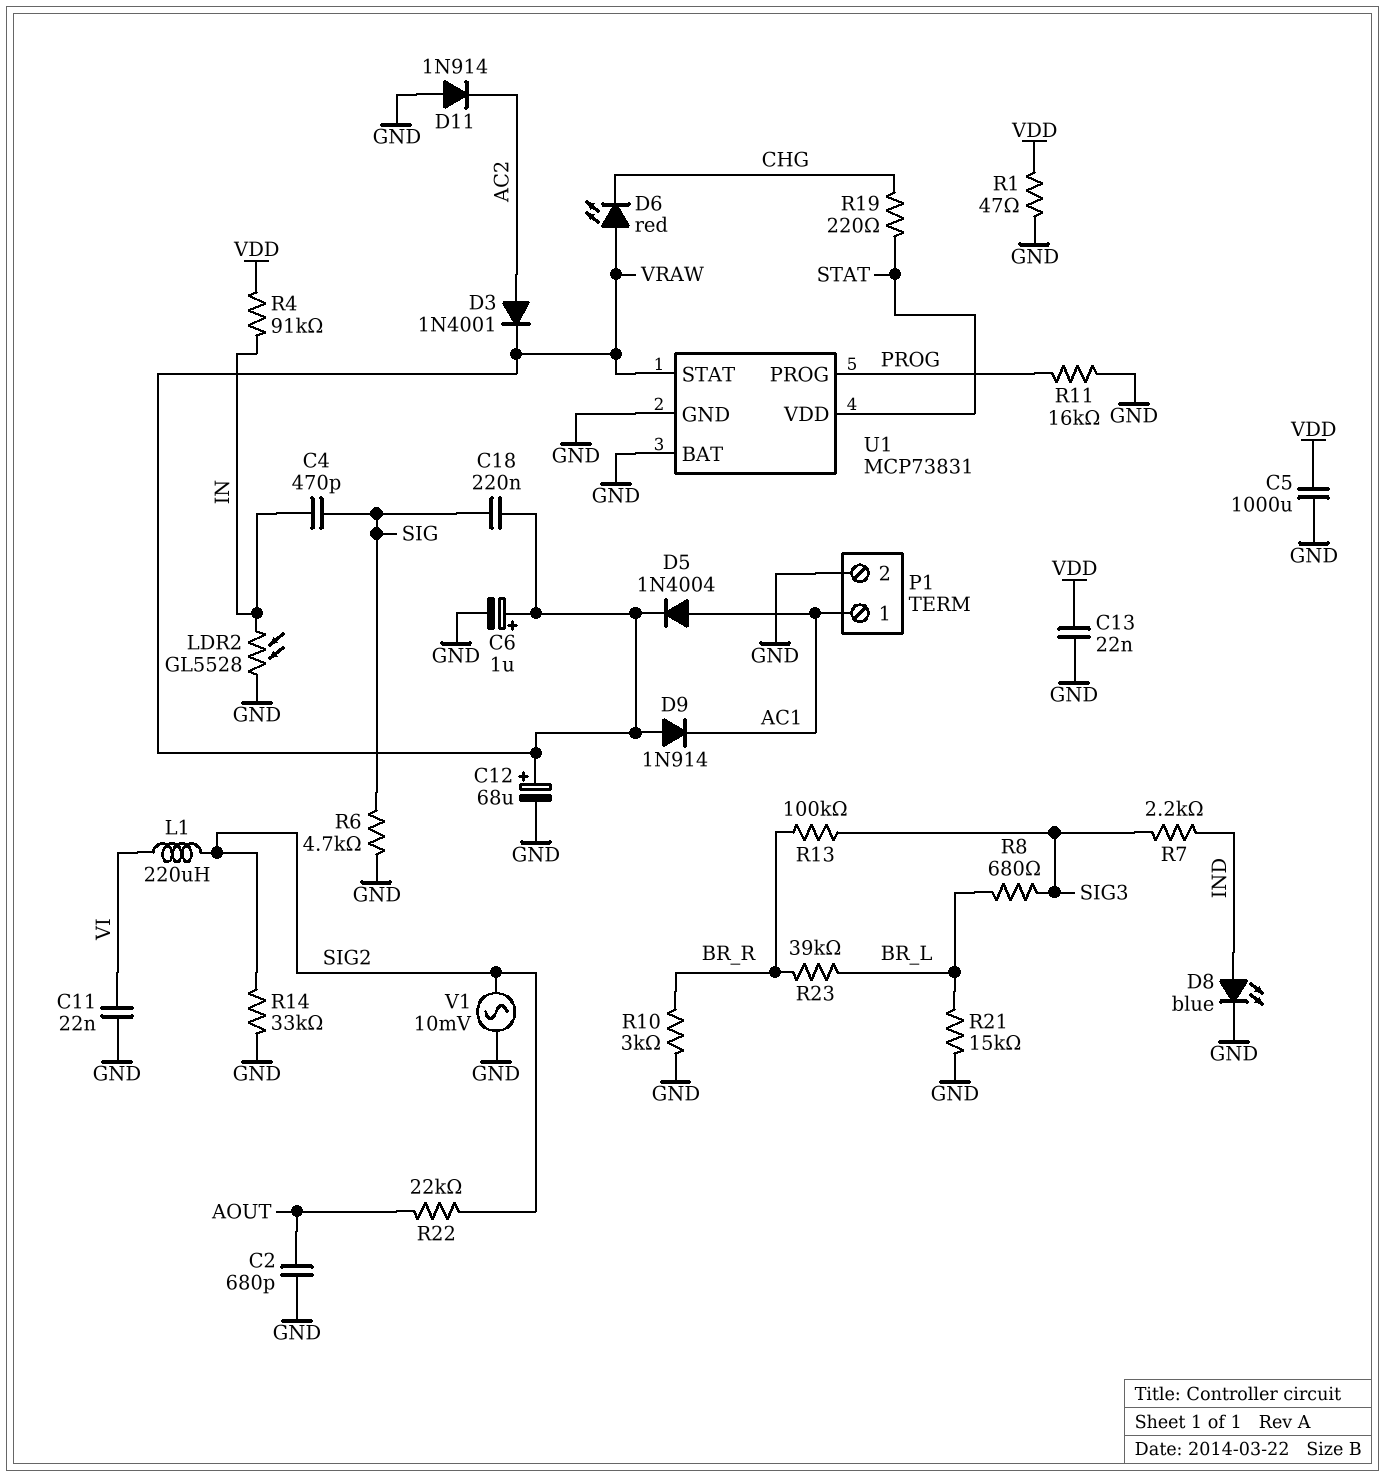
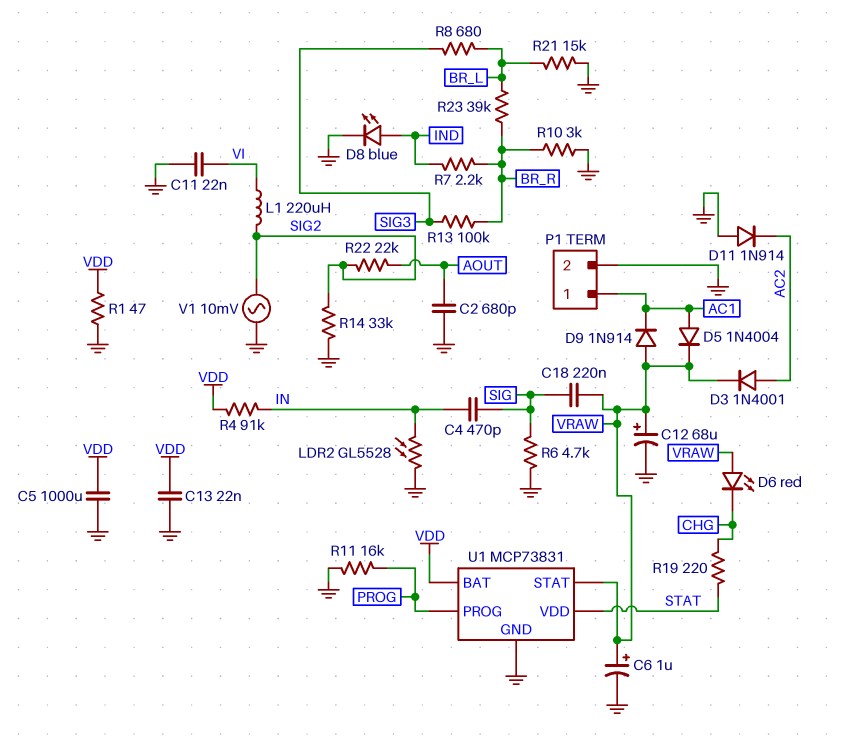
R7: 2.2k (IND, SIG3) -> 2.2k (BR_R, IND)
U1 pin BAT: GND -> VDD

